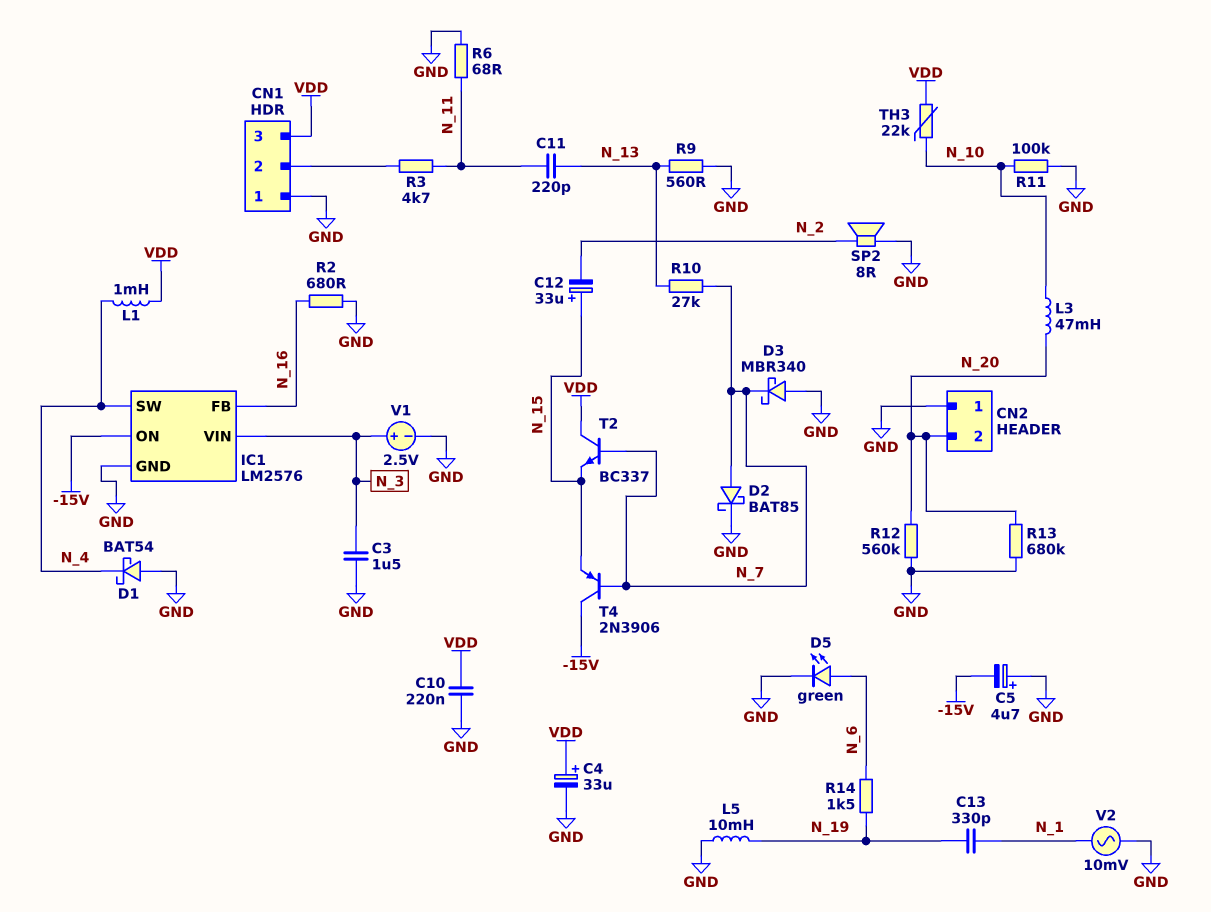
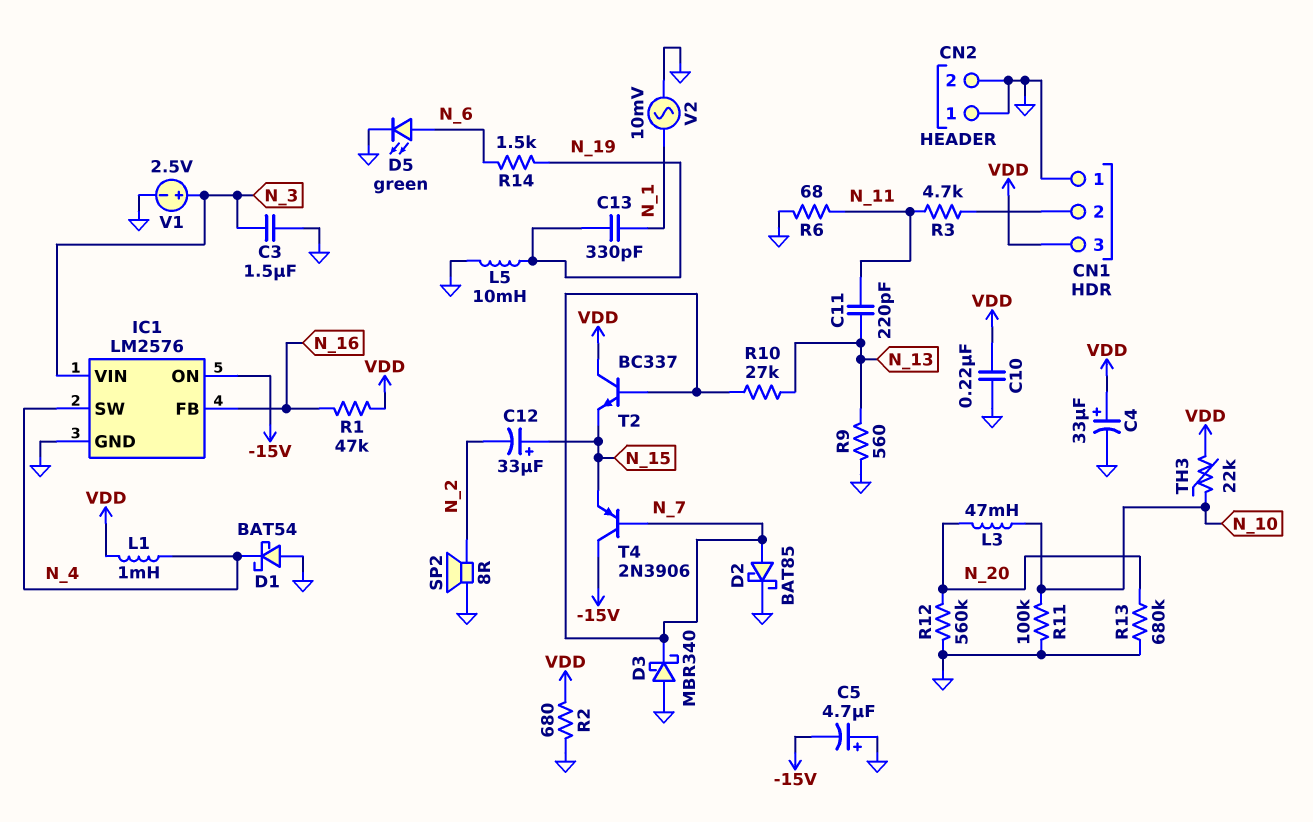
CN2 pin 2: N_20 -> GND
R1: none -> 47k (N_16, VDD)
R2: 680 (GND, N_16) -> 680 (GND, VDD)

